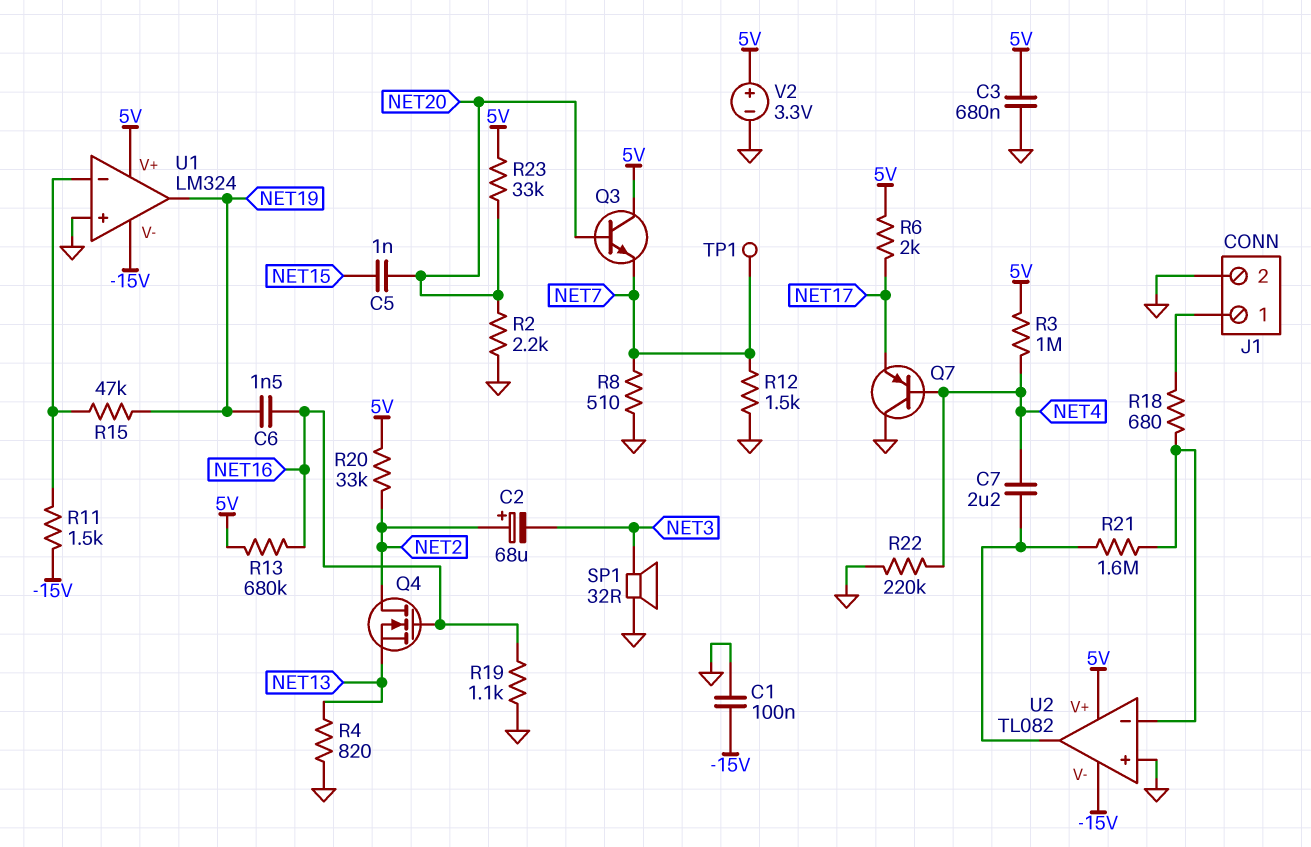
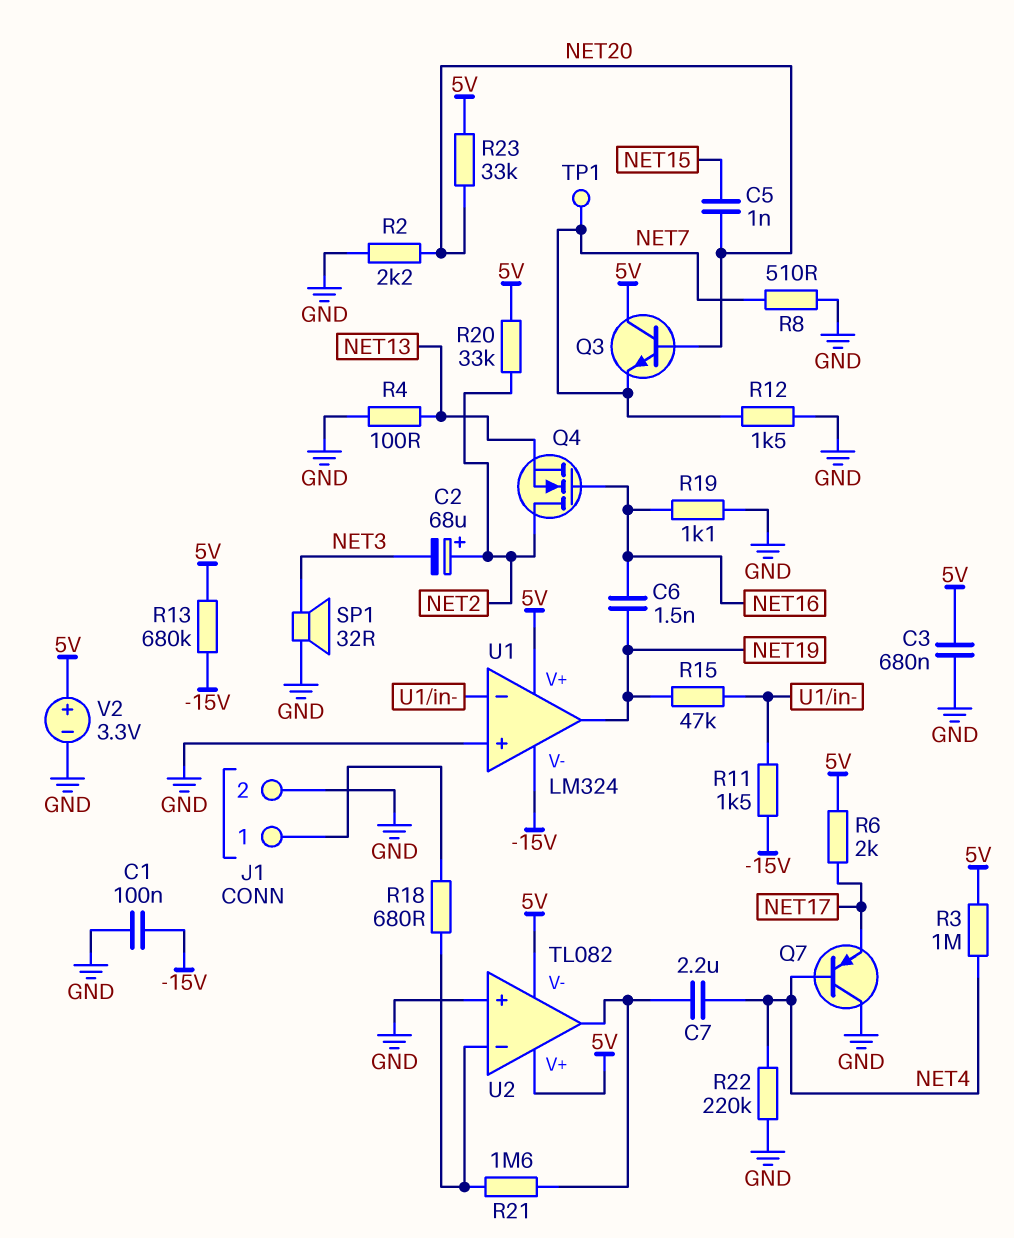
R4: 820 (GND, NET13) -> 100 (GND, NET13)
R13: 680k (5V, NET16) -> 680k (-15V, 5V)
U2 pin V-: -15V -> 5V

